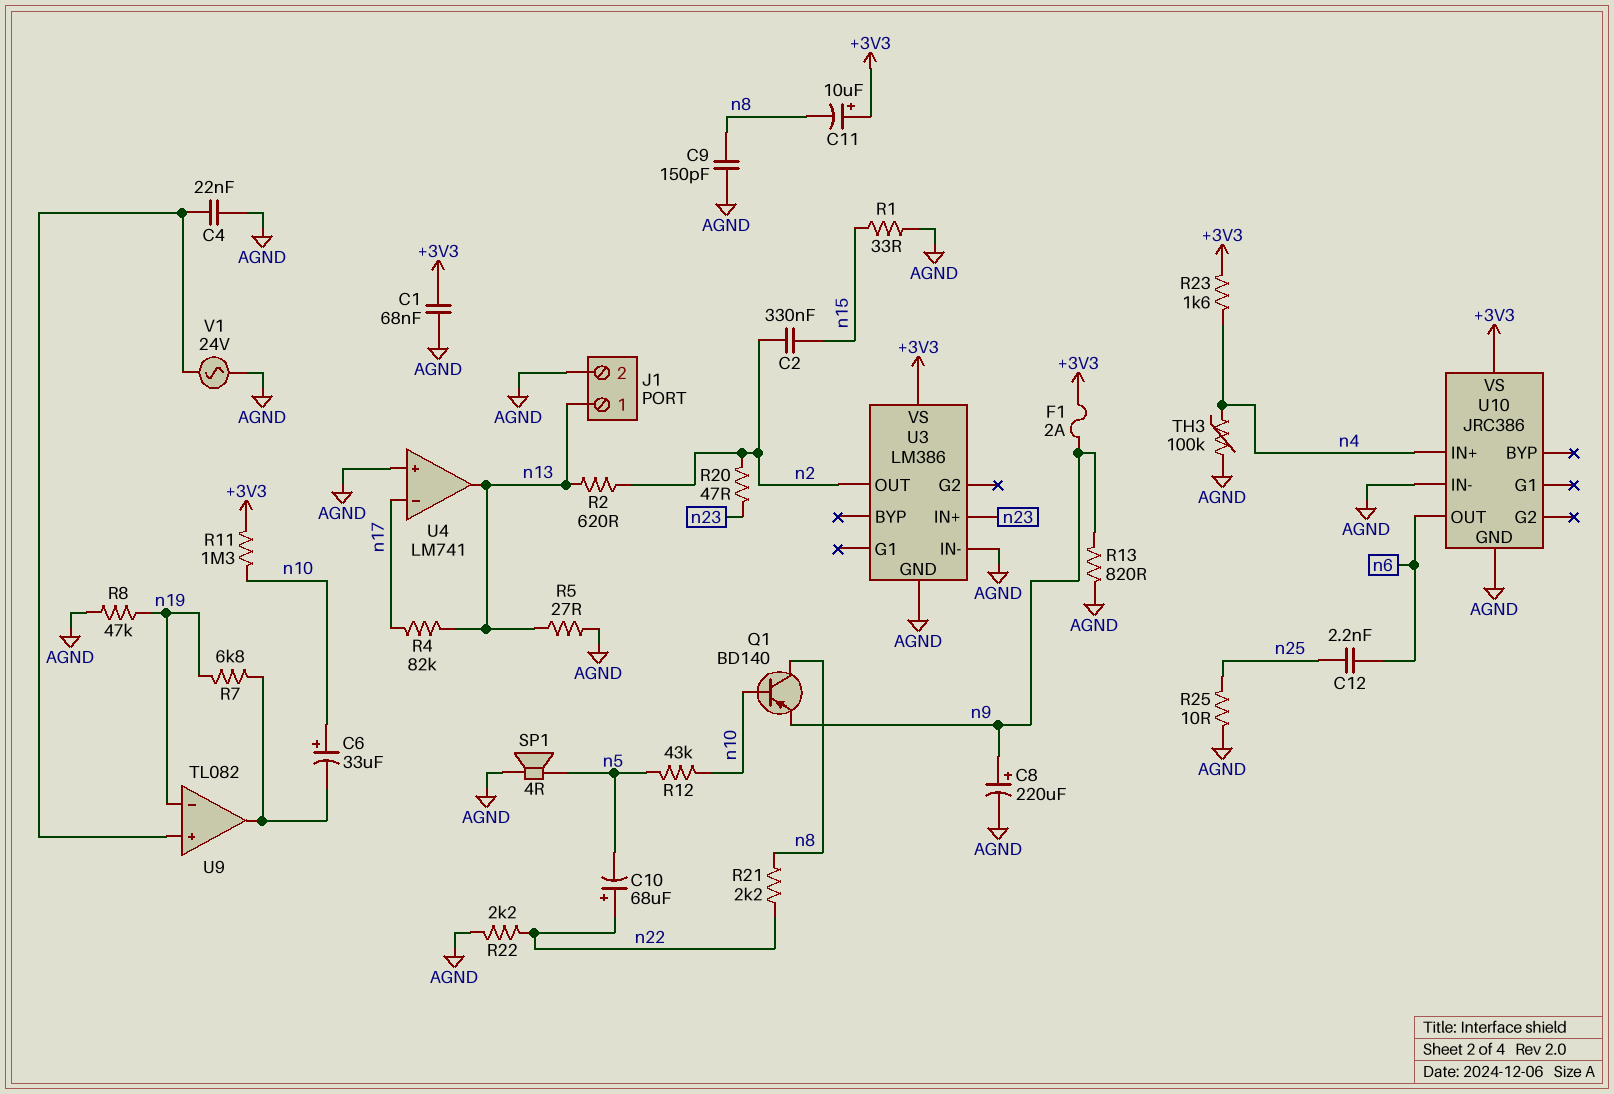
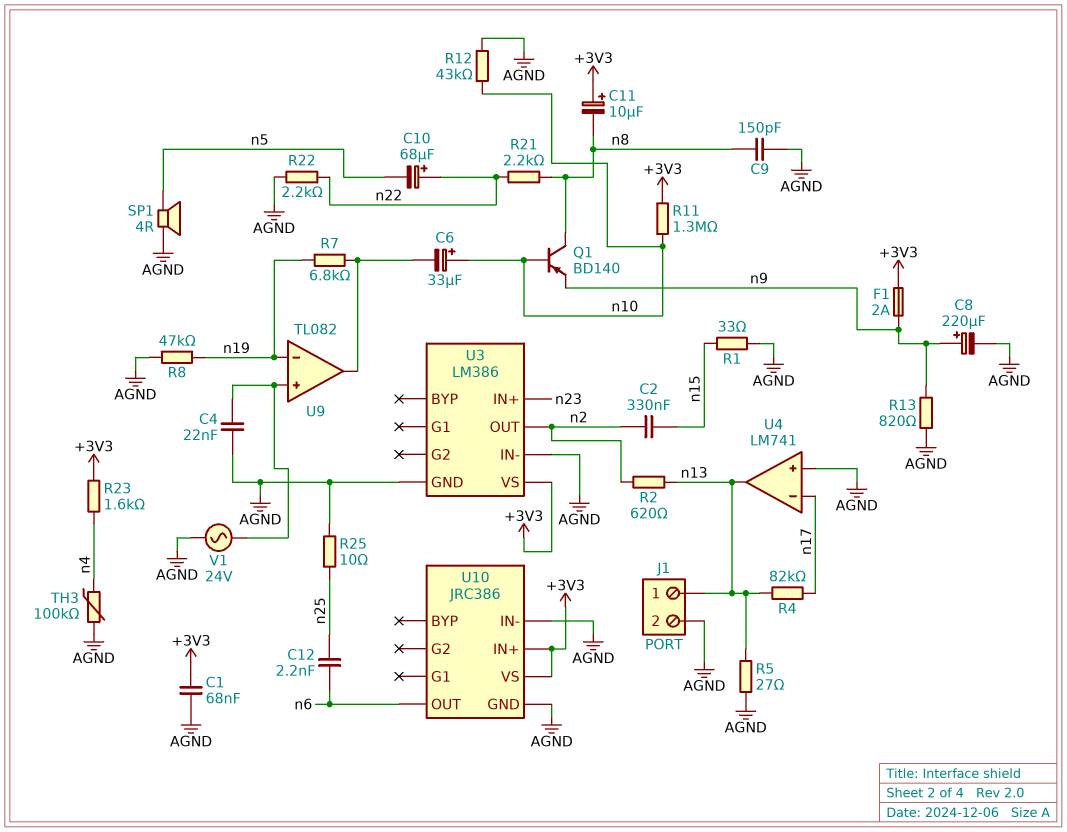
R12: 43k (n5, n10) -> 43k (AGND, n10)
R20: 47 (n2, n23) -> none
U10 pin IN+: n4 -> +3V3

